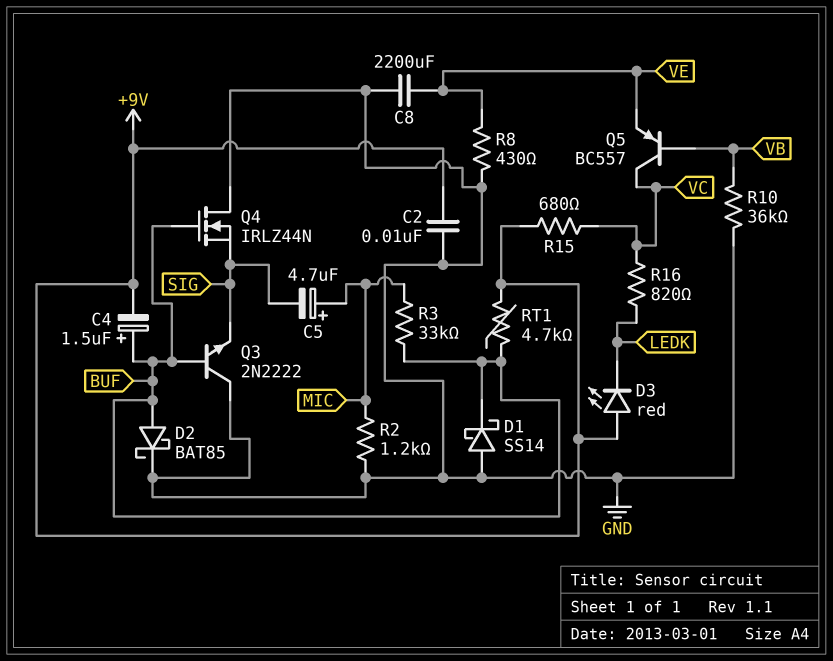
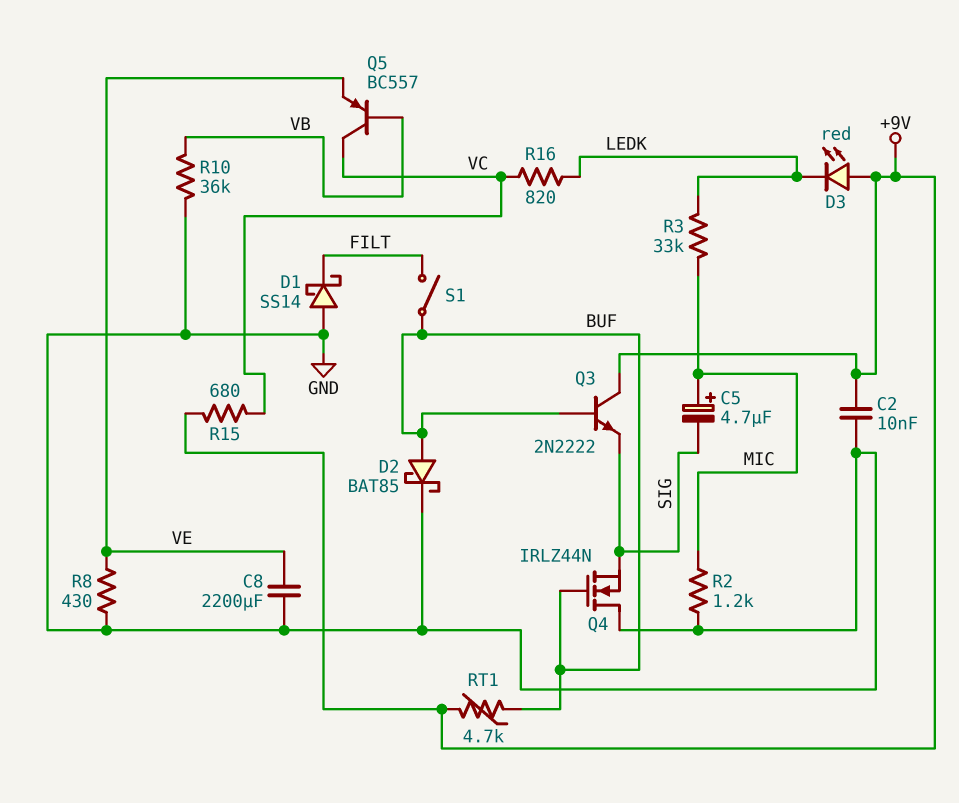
C4: 1.5uF (plus BUF, minus +9V) -> none
D1: schottky SS14 (A GND, K BUF) -> schottky SS14 (A GND, K FILT)
Q3: NPN 2N2222 (B BUF, C GND, E SIG) -> NPN 2N2222 (B BUF, C +9V, E SIG)
R3: 33k (BUF, MIC) -> 33k (LEDK, MIC)
S1: none -> switch (BUF, FILT)

